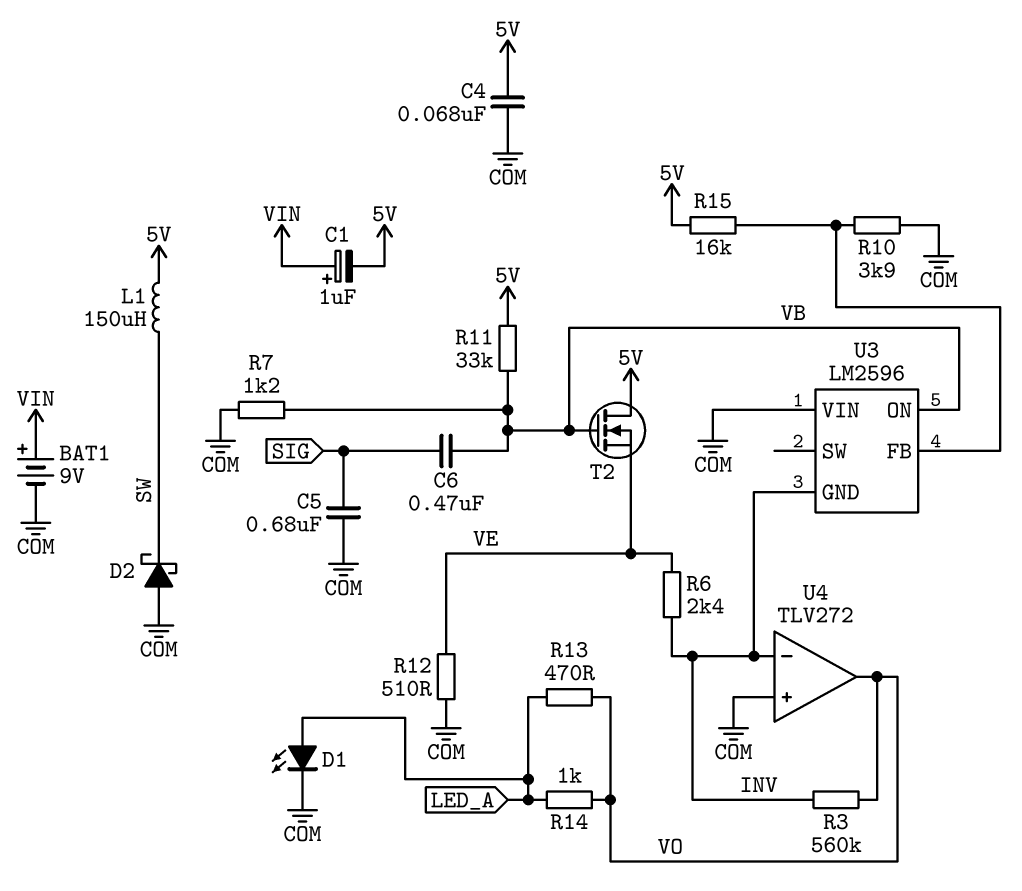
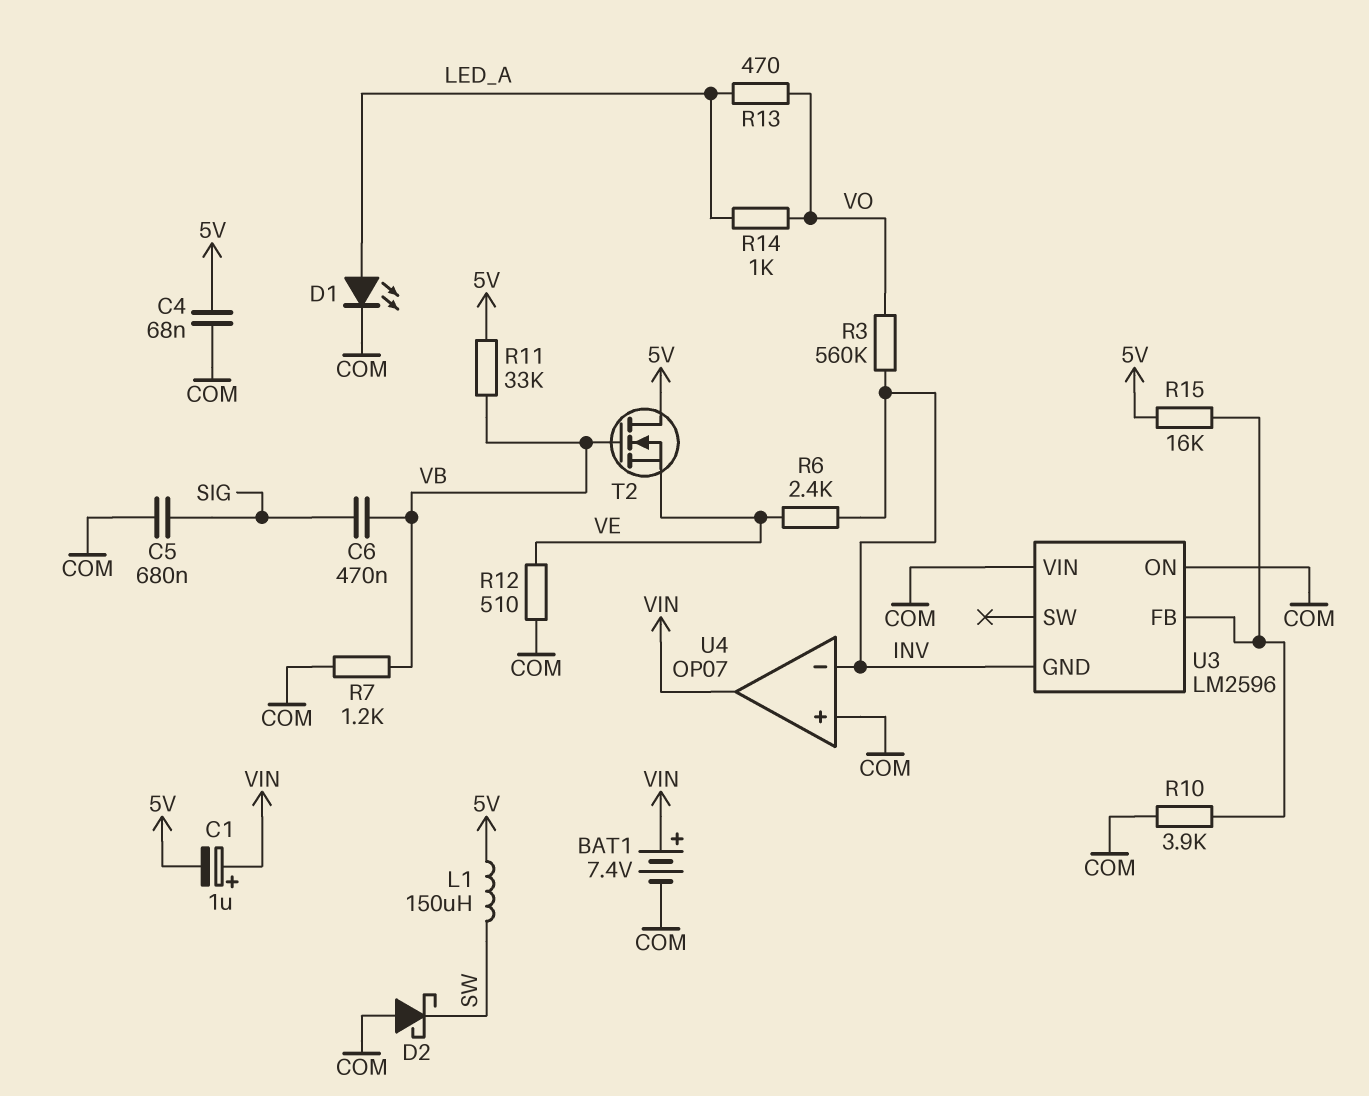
BAT1: 9V (plus VIN, minus COM) -> 7.4V (plus VIN, minus COM)
U3 pin ON: VB -> COM
U4: TLV272 -> OP07
U4 pin out: VO -> VIN

